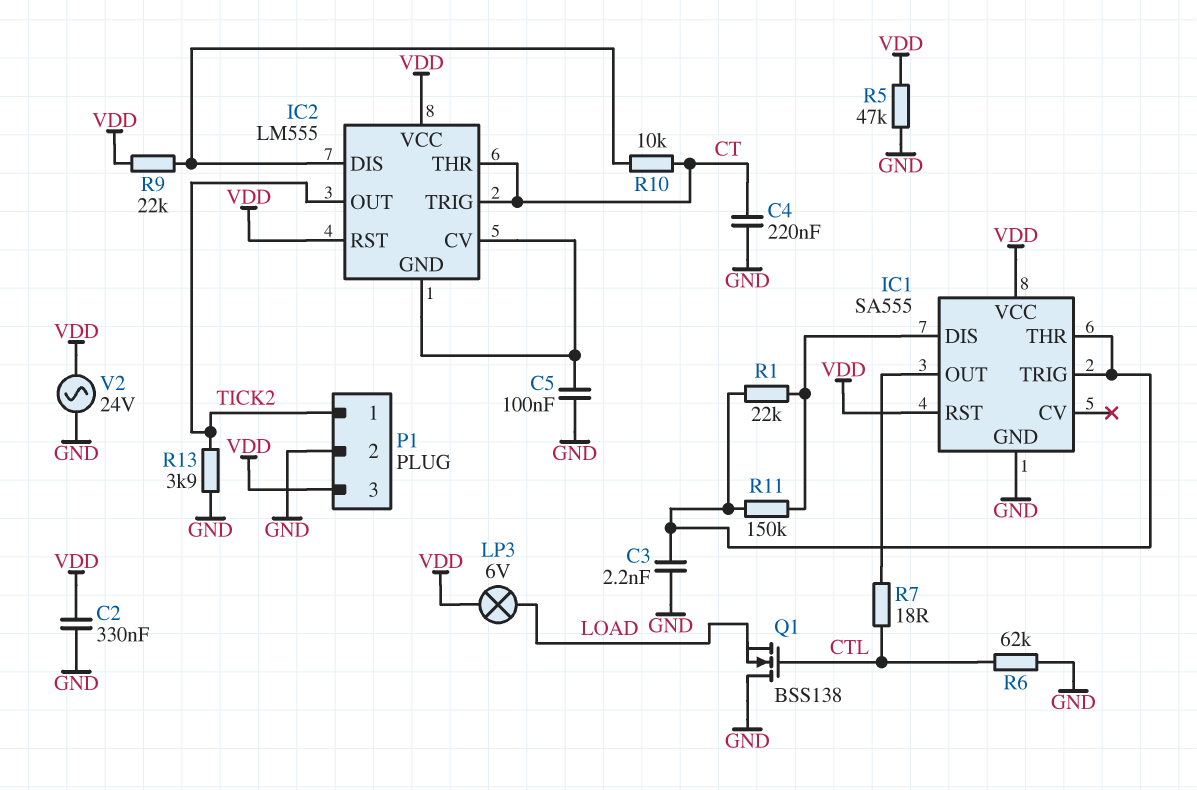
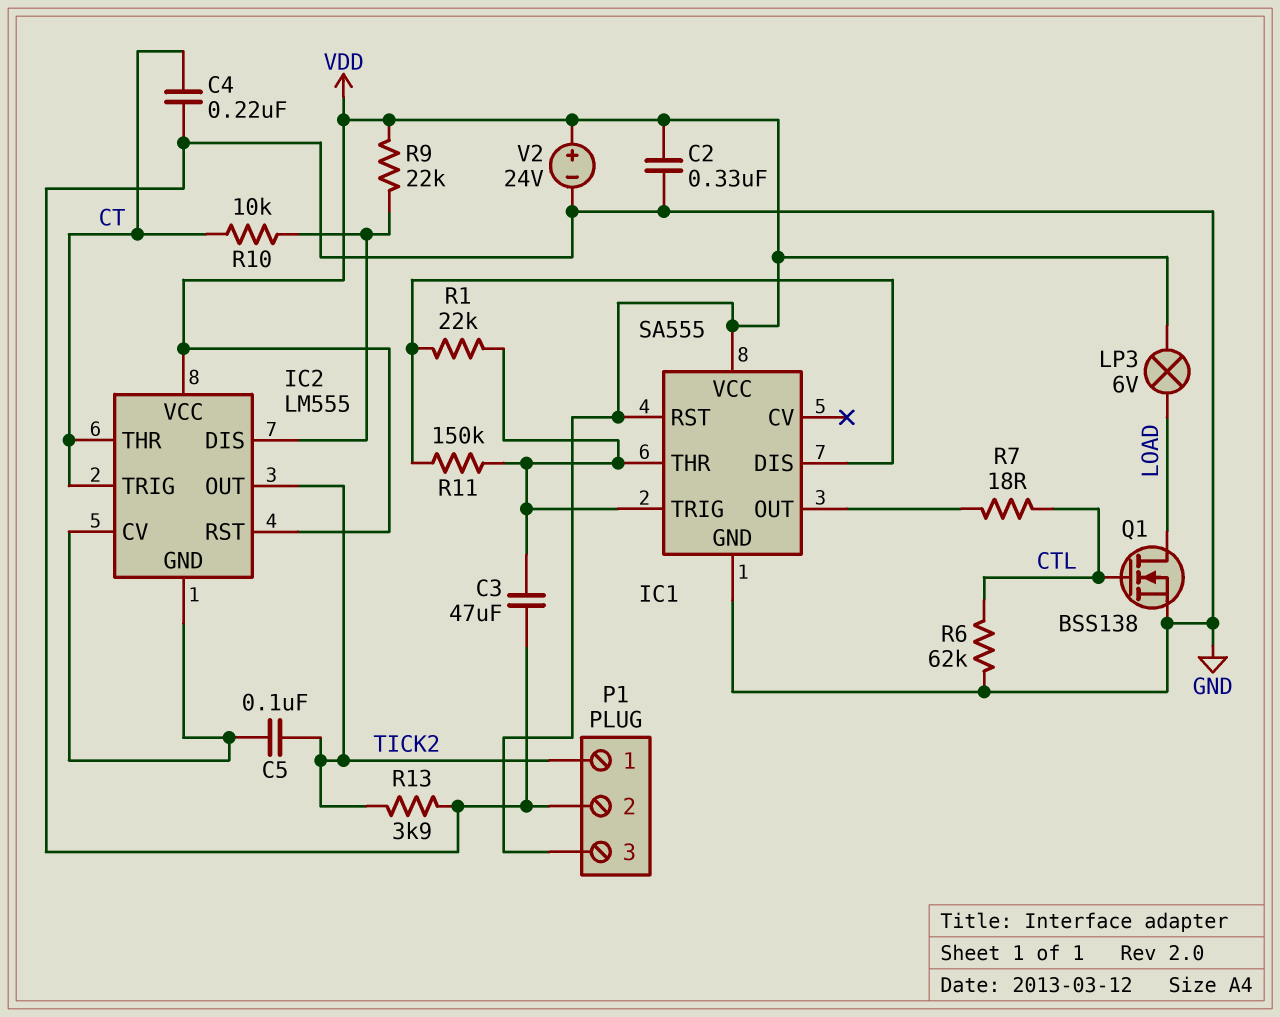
C3: 2.2nF (GND, IC1/THR) -> 47uF (GND, IC1/THR)
C5: 100nF (GND, IC2/CV) -> 100nF (IC2/CV, TICK2)
Q1: NMOS BSS138 (G CTL, D GND, S LOAD) -> NMOS BSS138 (G CTL, D LOAD, S GND)
R5: 47k (GND, VDD) -> none
V2: AC 24V (GND, VDD) -> 24V (plus VDD, minus GND)

